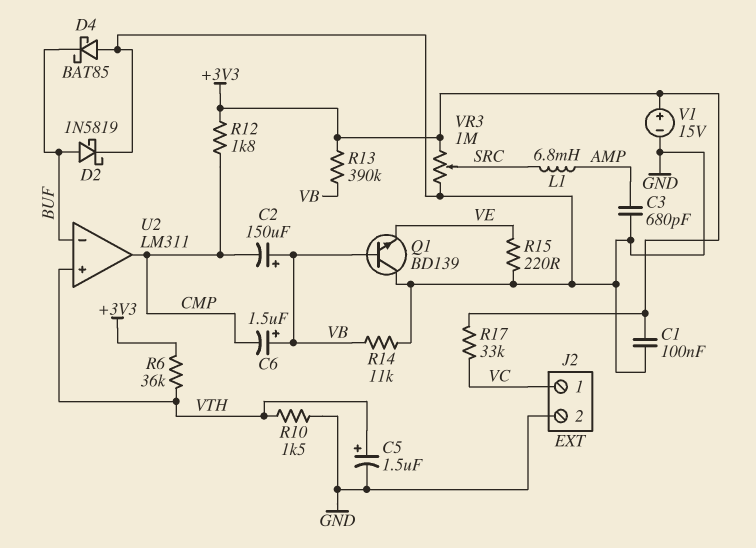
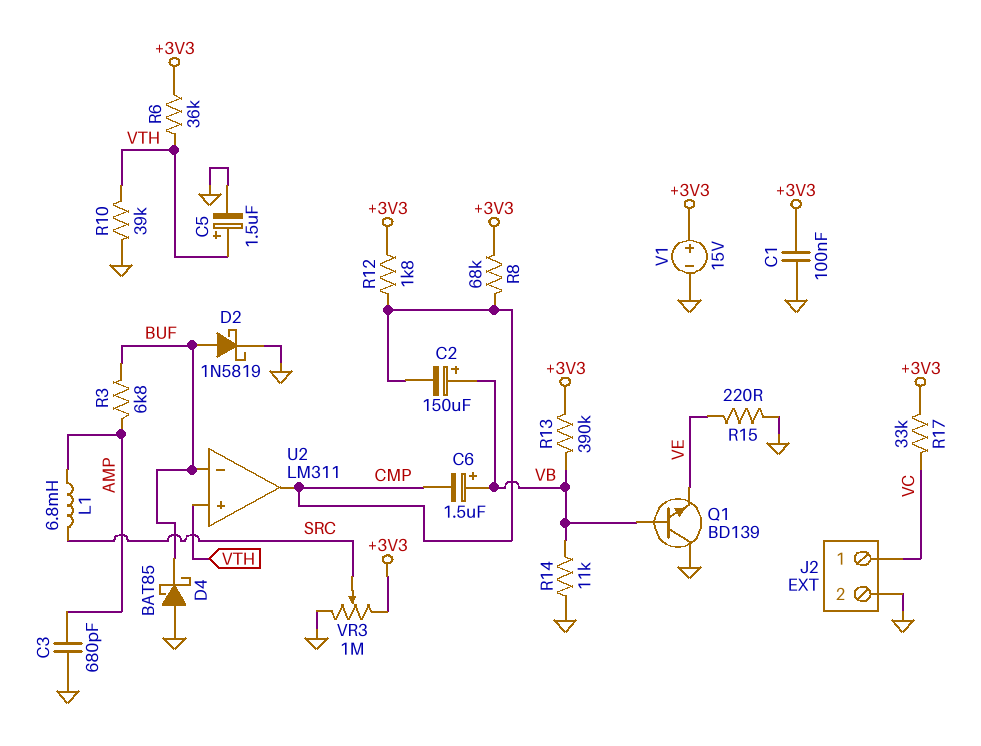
R3: none -> 6.8k (AMP, BUF)
R8: none -> 68k (+3V3, CMP)
R10: 1.5k (GND, VTH) -> 39k (GND, VTH)

